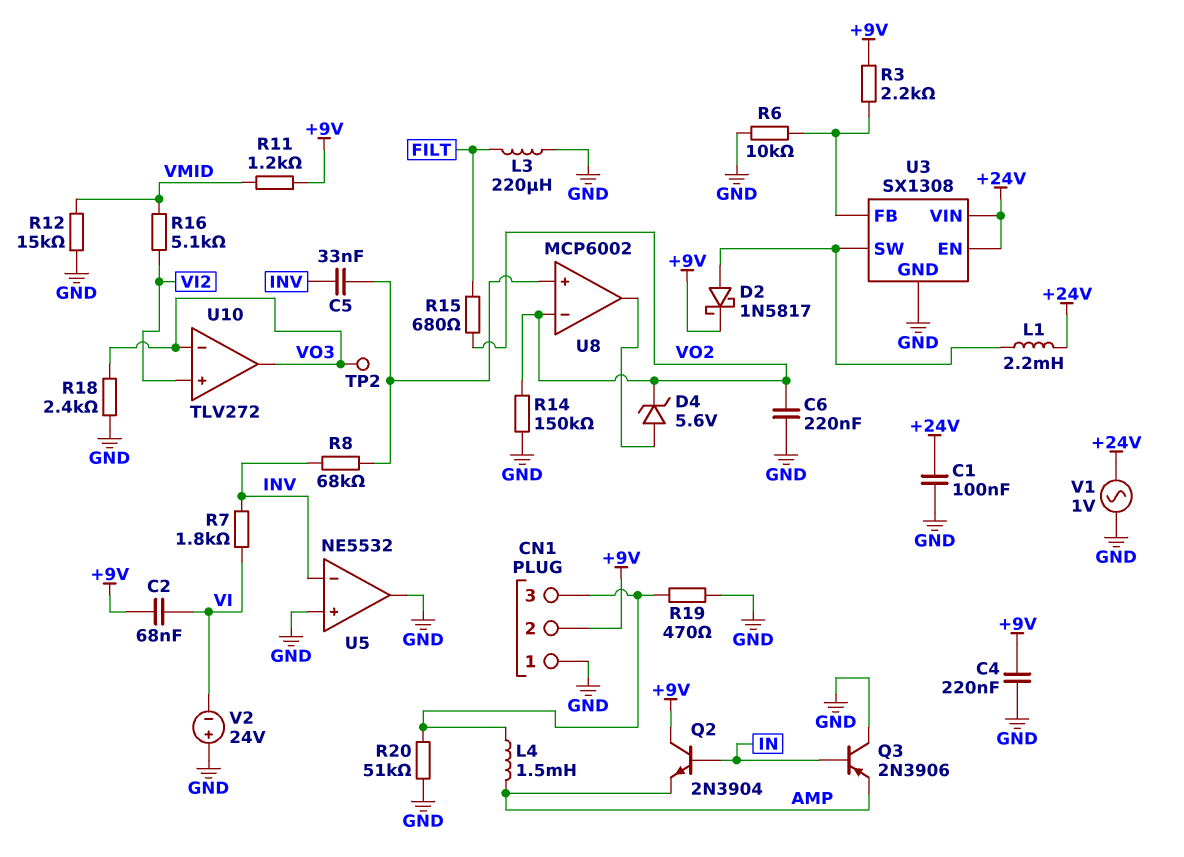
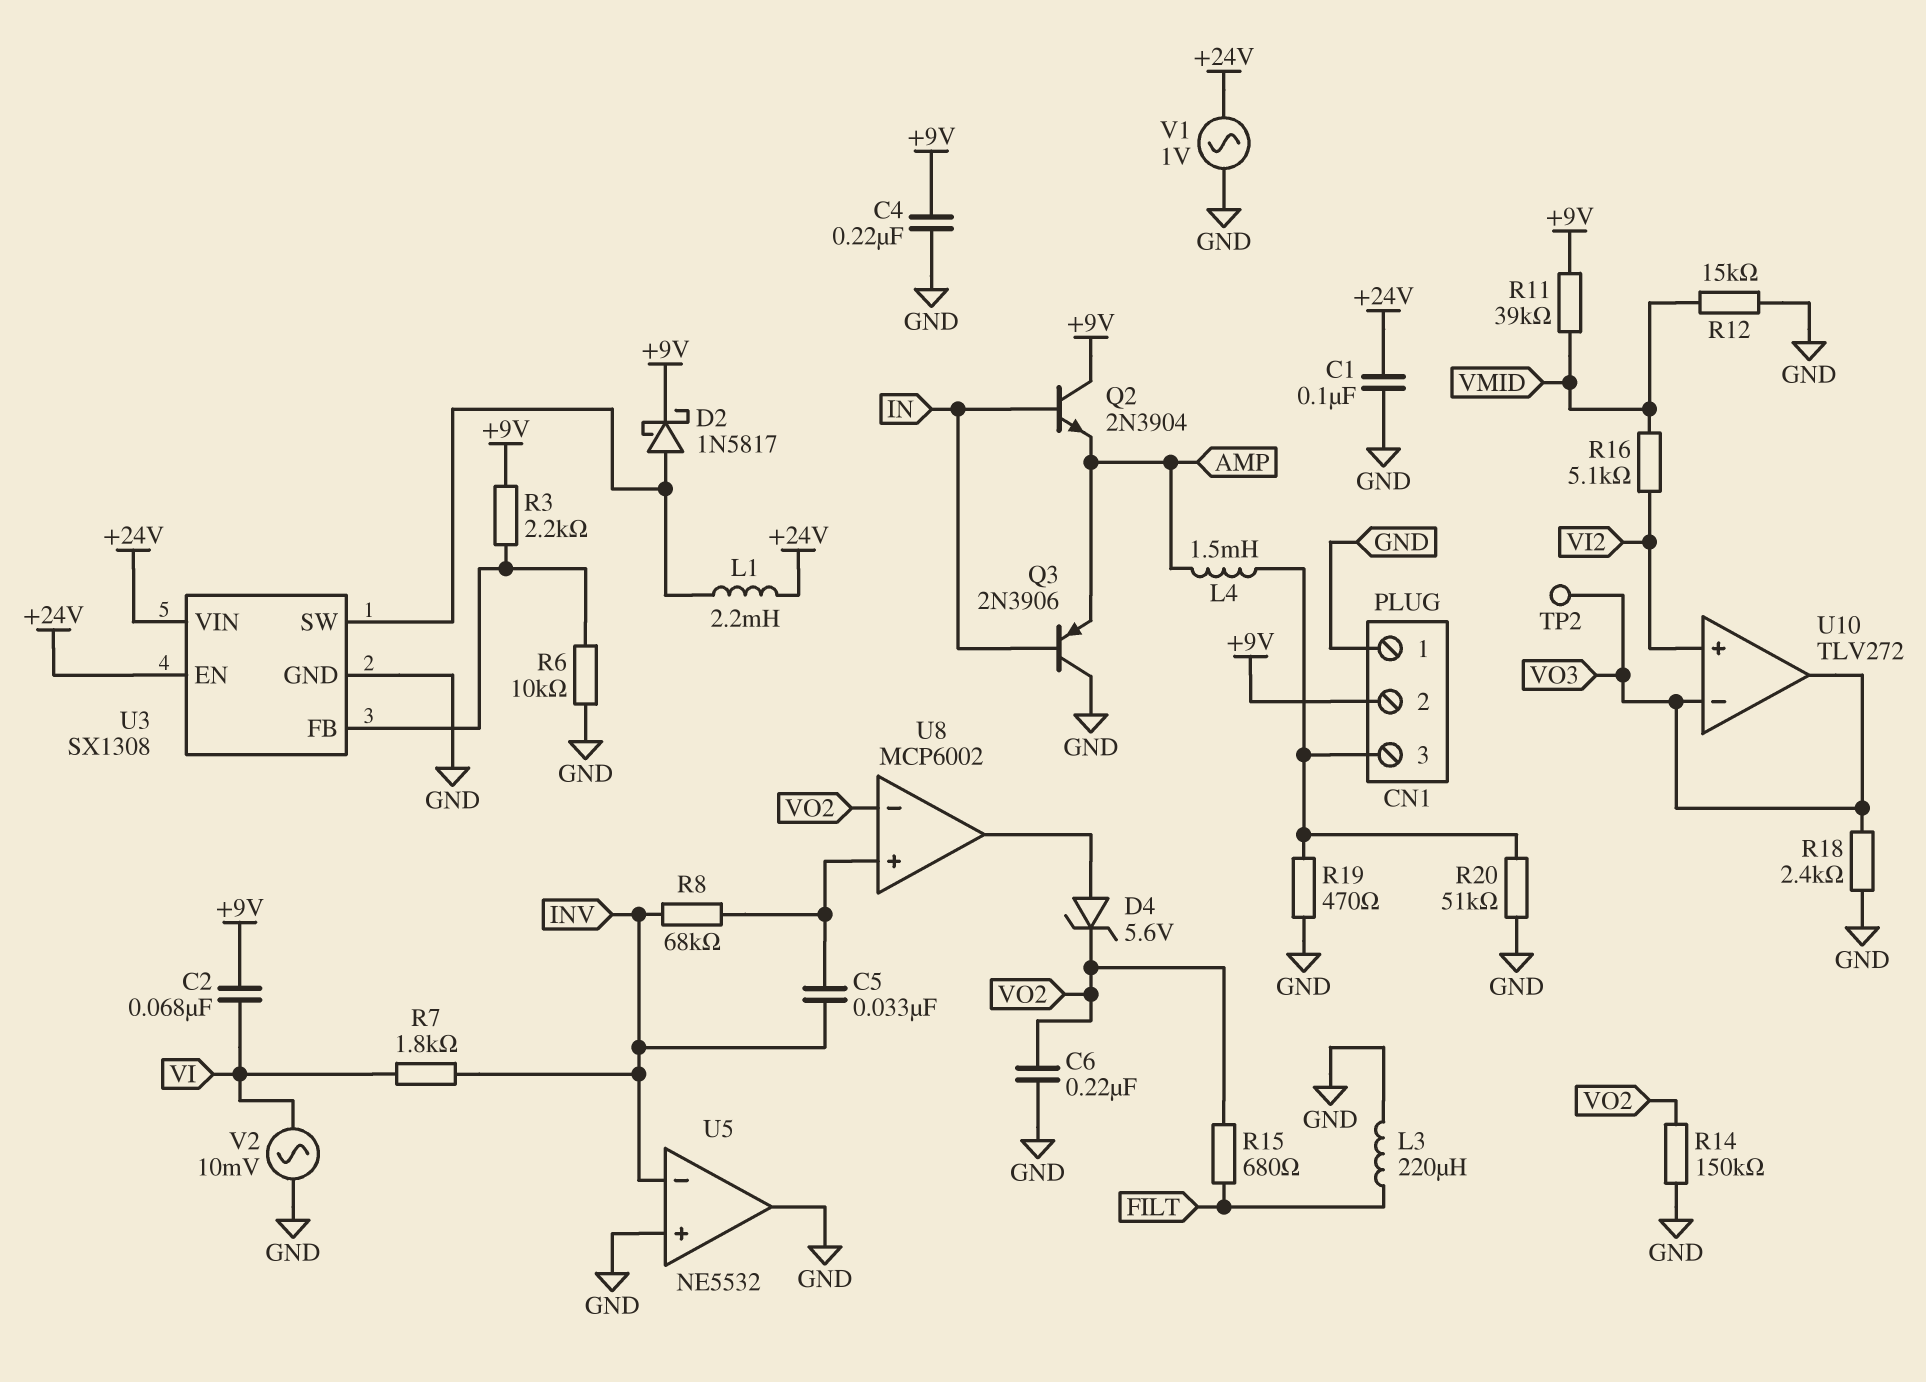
R11: 1.2k (+9V, VMID) -> 39k (+9V, VMID)
V2: 24V (plus GND, minus VI) -> AC 10mV (GND, VI)

